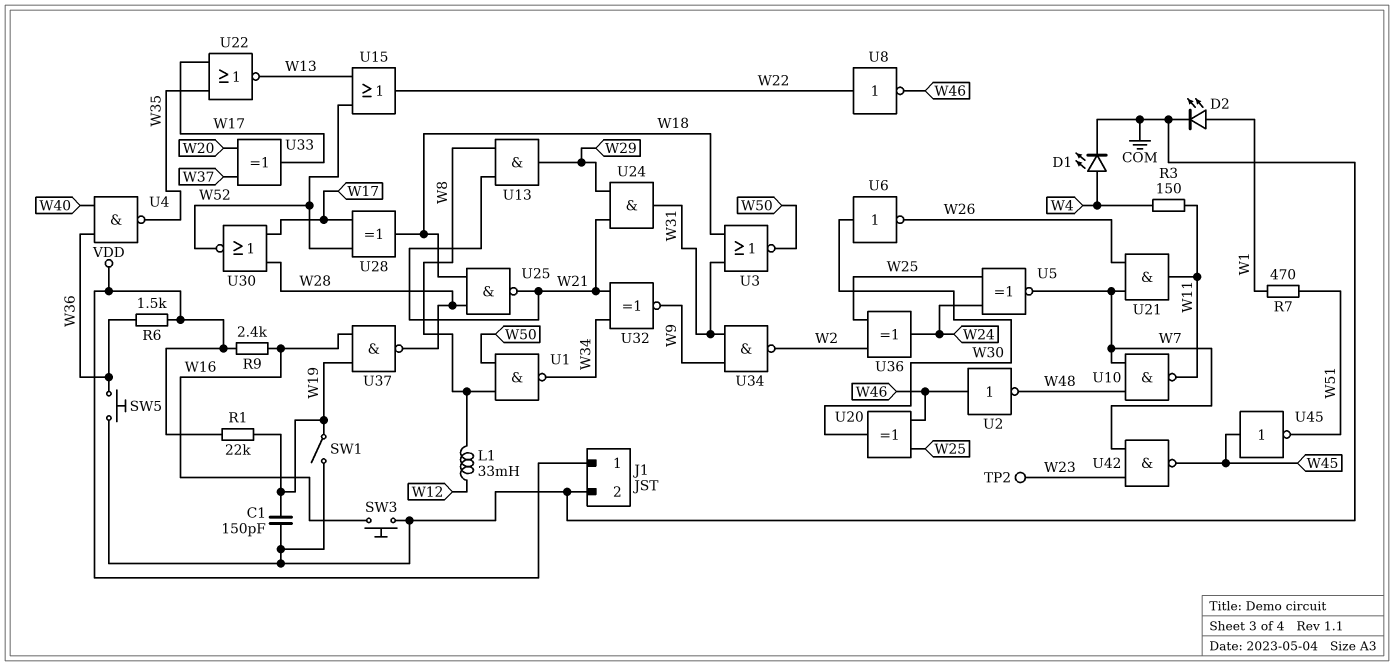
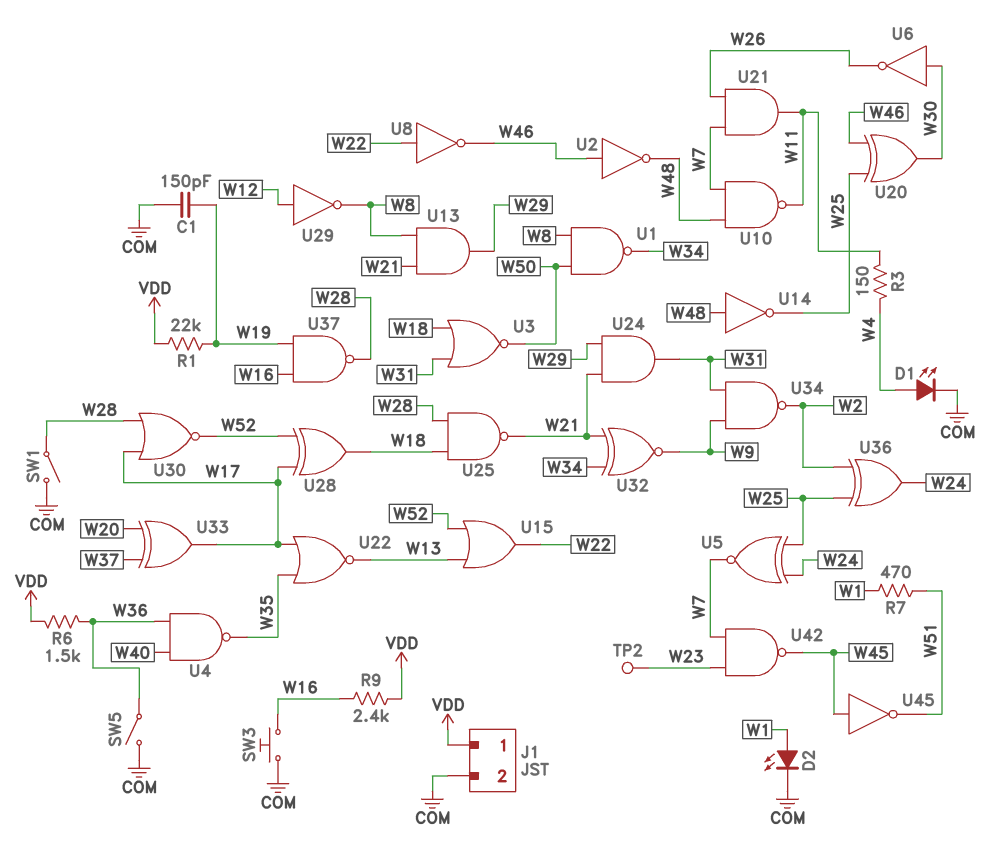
L1: 33mH (W8, W12) -> none
SW1: switch (COM, W19) -> switch (COM, W28)
SW5: button (COM, W36) -> switch (COM, W36)
U14: none -> NOT (in W48, out W25)
U29: none -> NOT (in W12, out W8)

